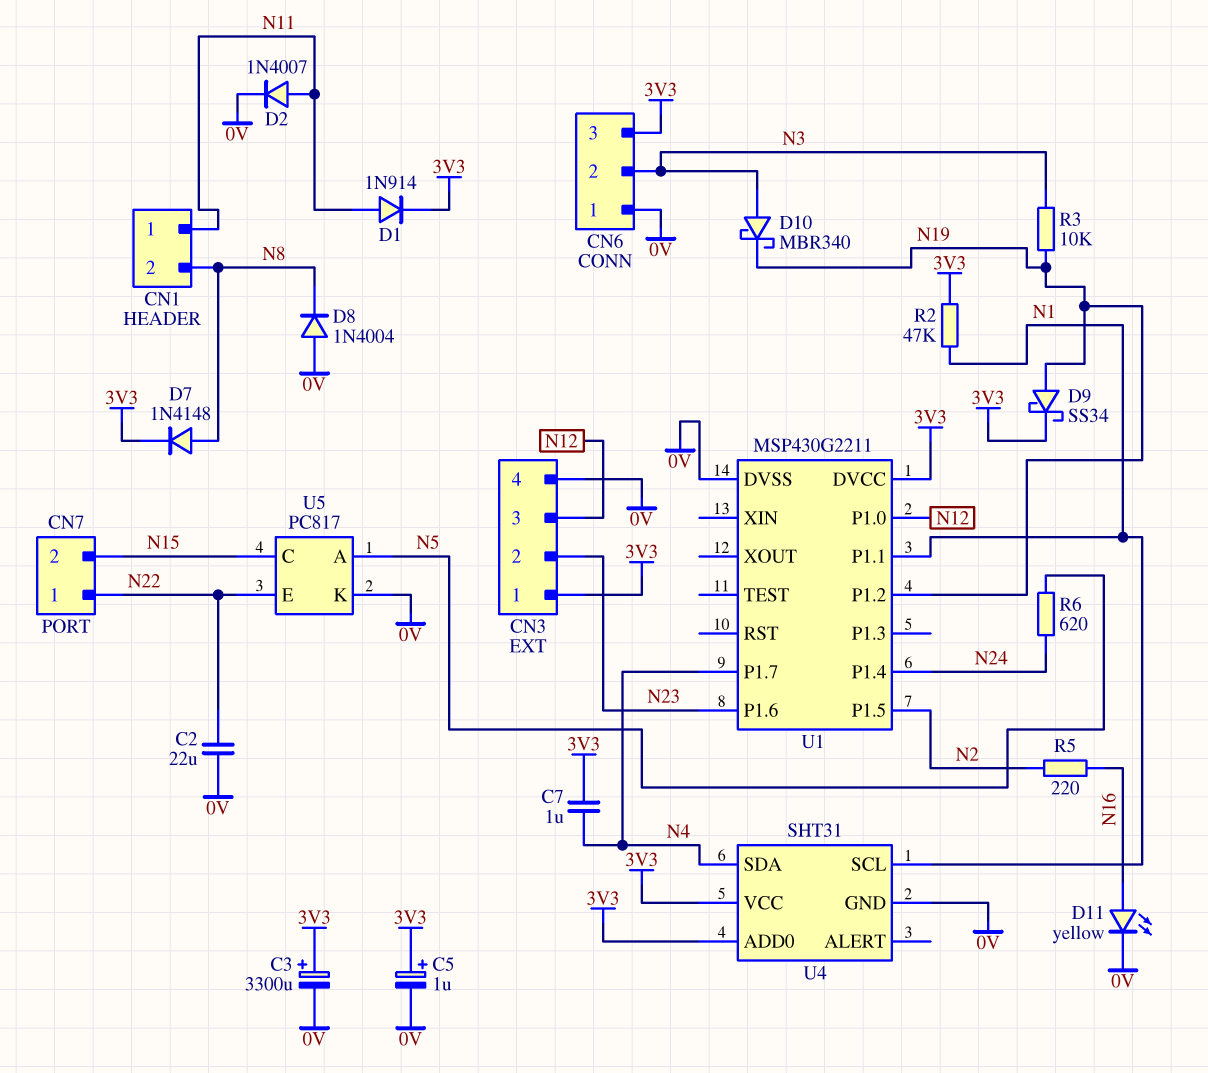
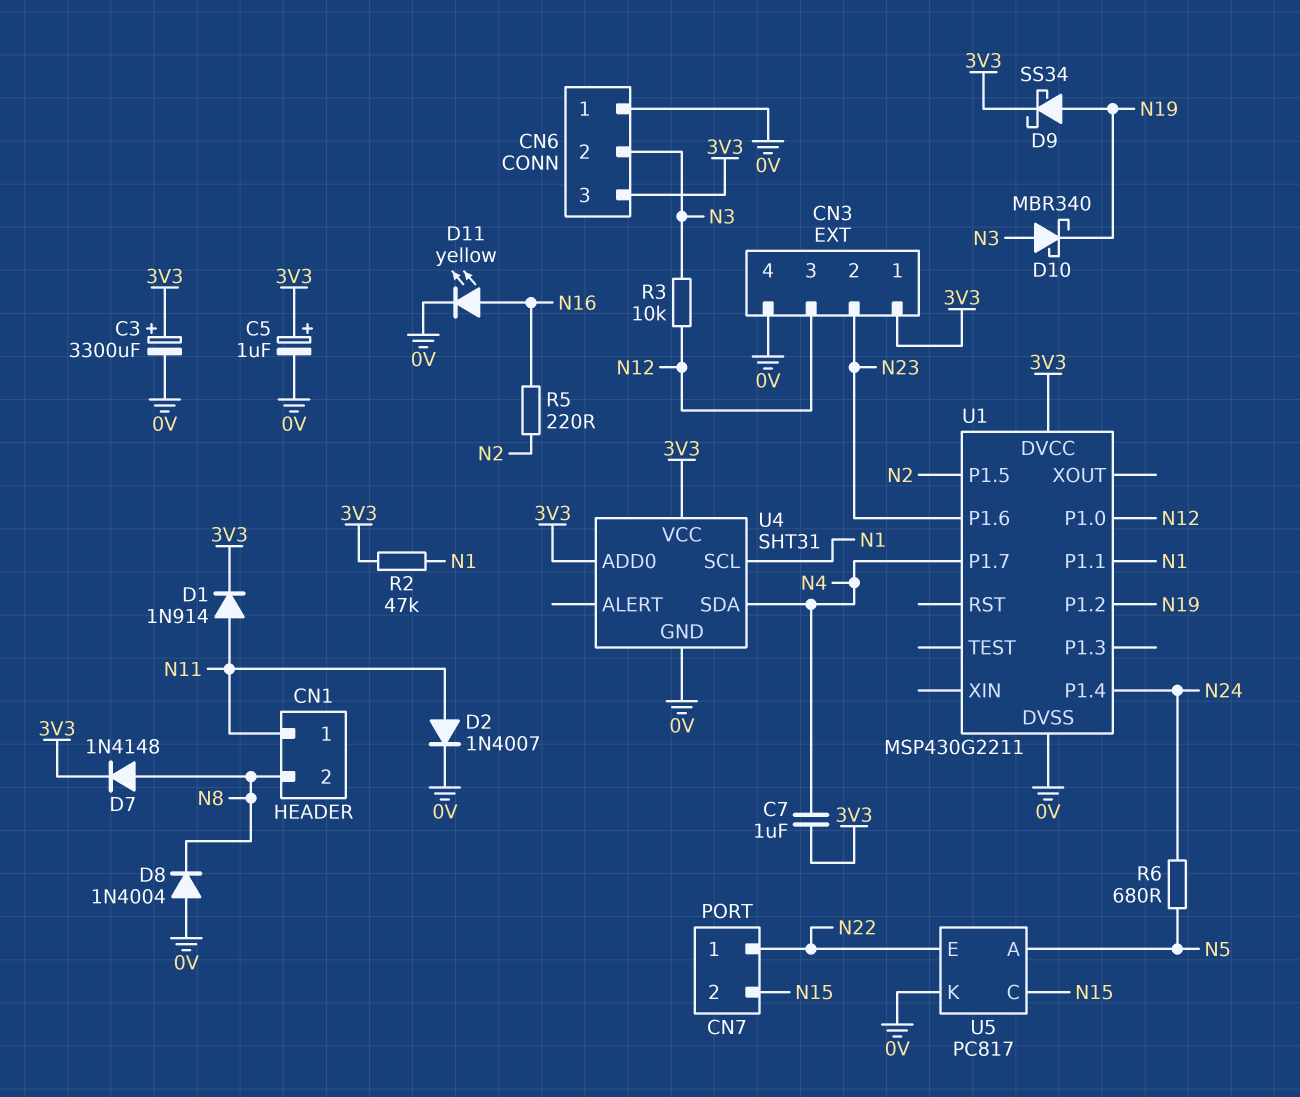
C2: 22uF (0V, N22) -> none
R3: 10k (N3, N19) -> 10k (N3, N12)
R6: 620 (N5, N24) -> 680 (N5, N24)

